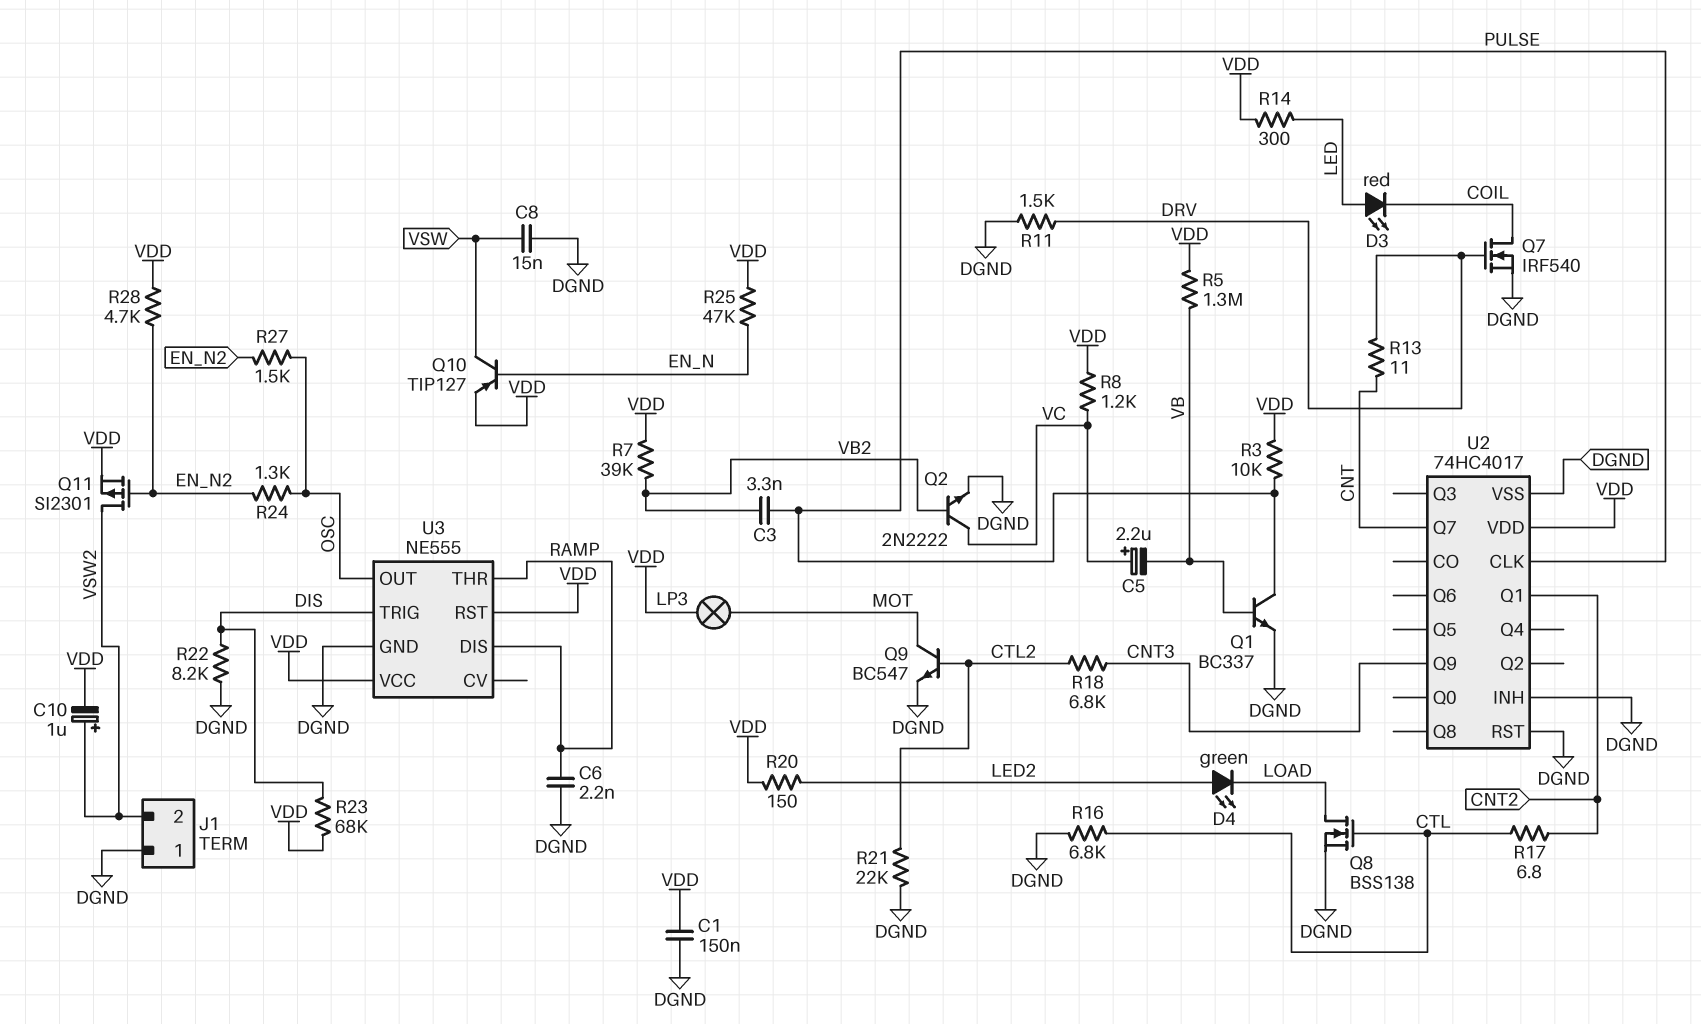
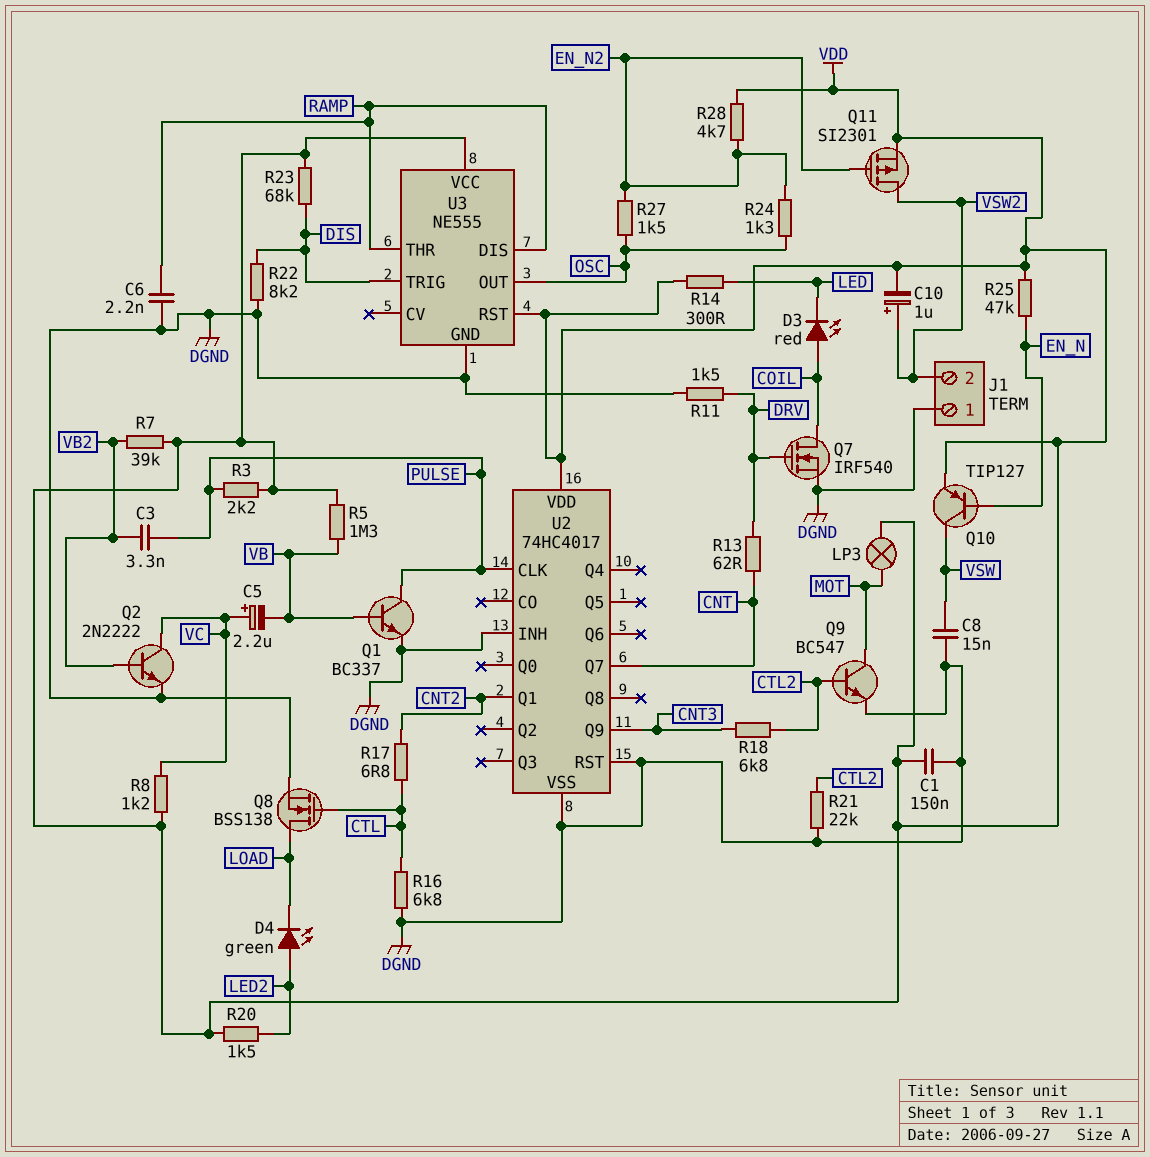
D3: LED red (A LED, K COIL) -> LED red (A COIL, K LED)
R3: 10k (PULSE, VDD) -> 2.2k (PULSE, VDD)
R13: 11 (CNT, DRV) -> 62 (CNT, DRV)
R20: 150 (LED2, VDD) -> 1.5k (LED2, VDD)

